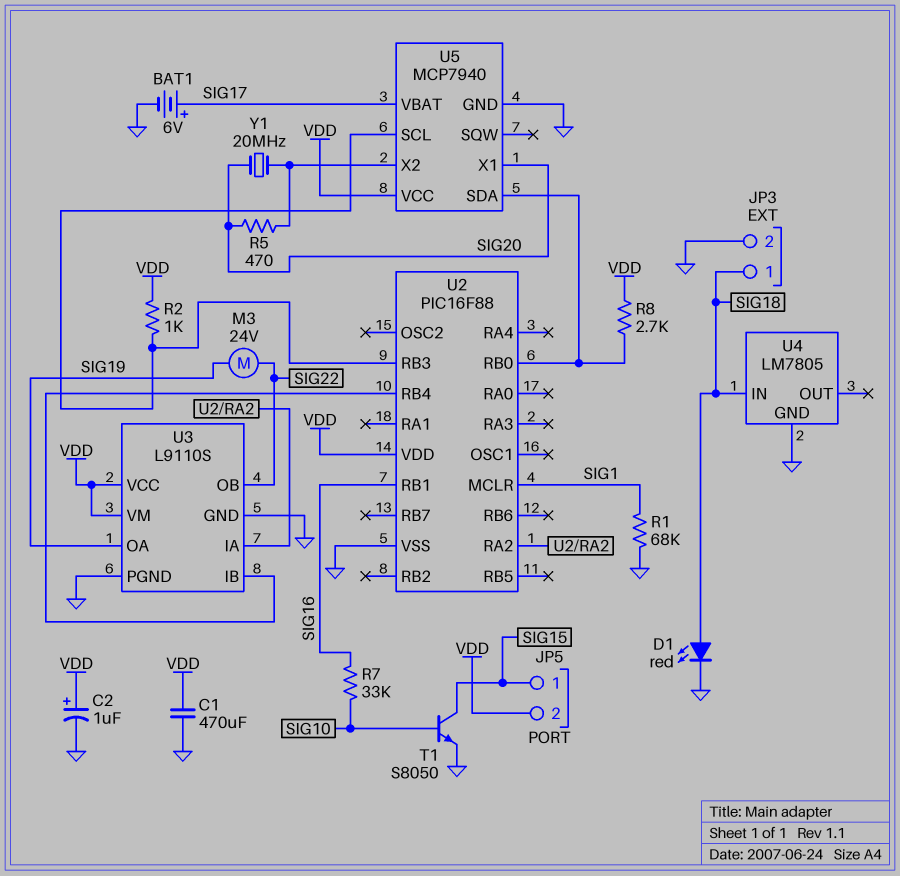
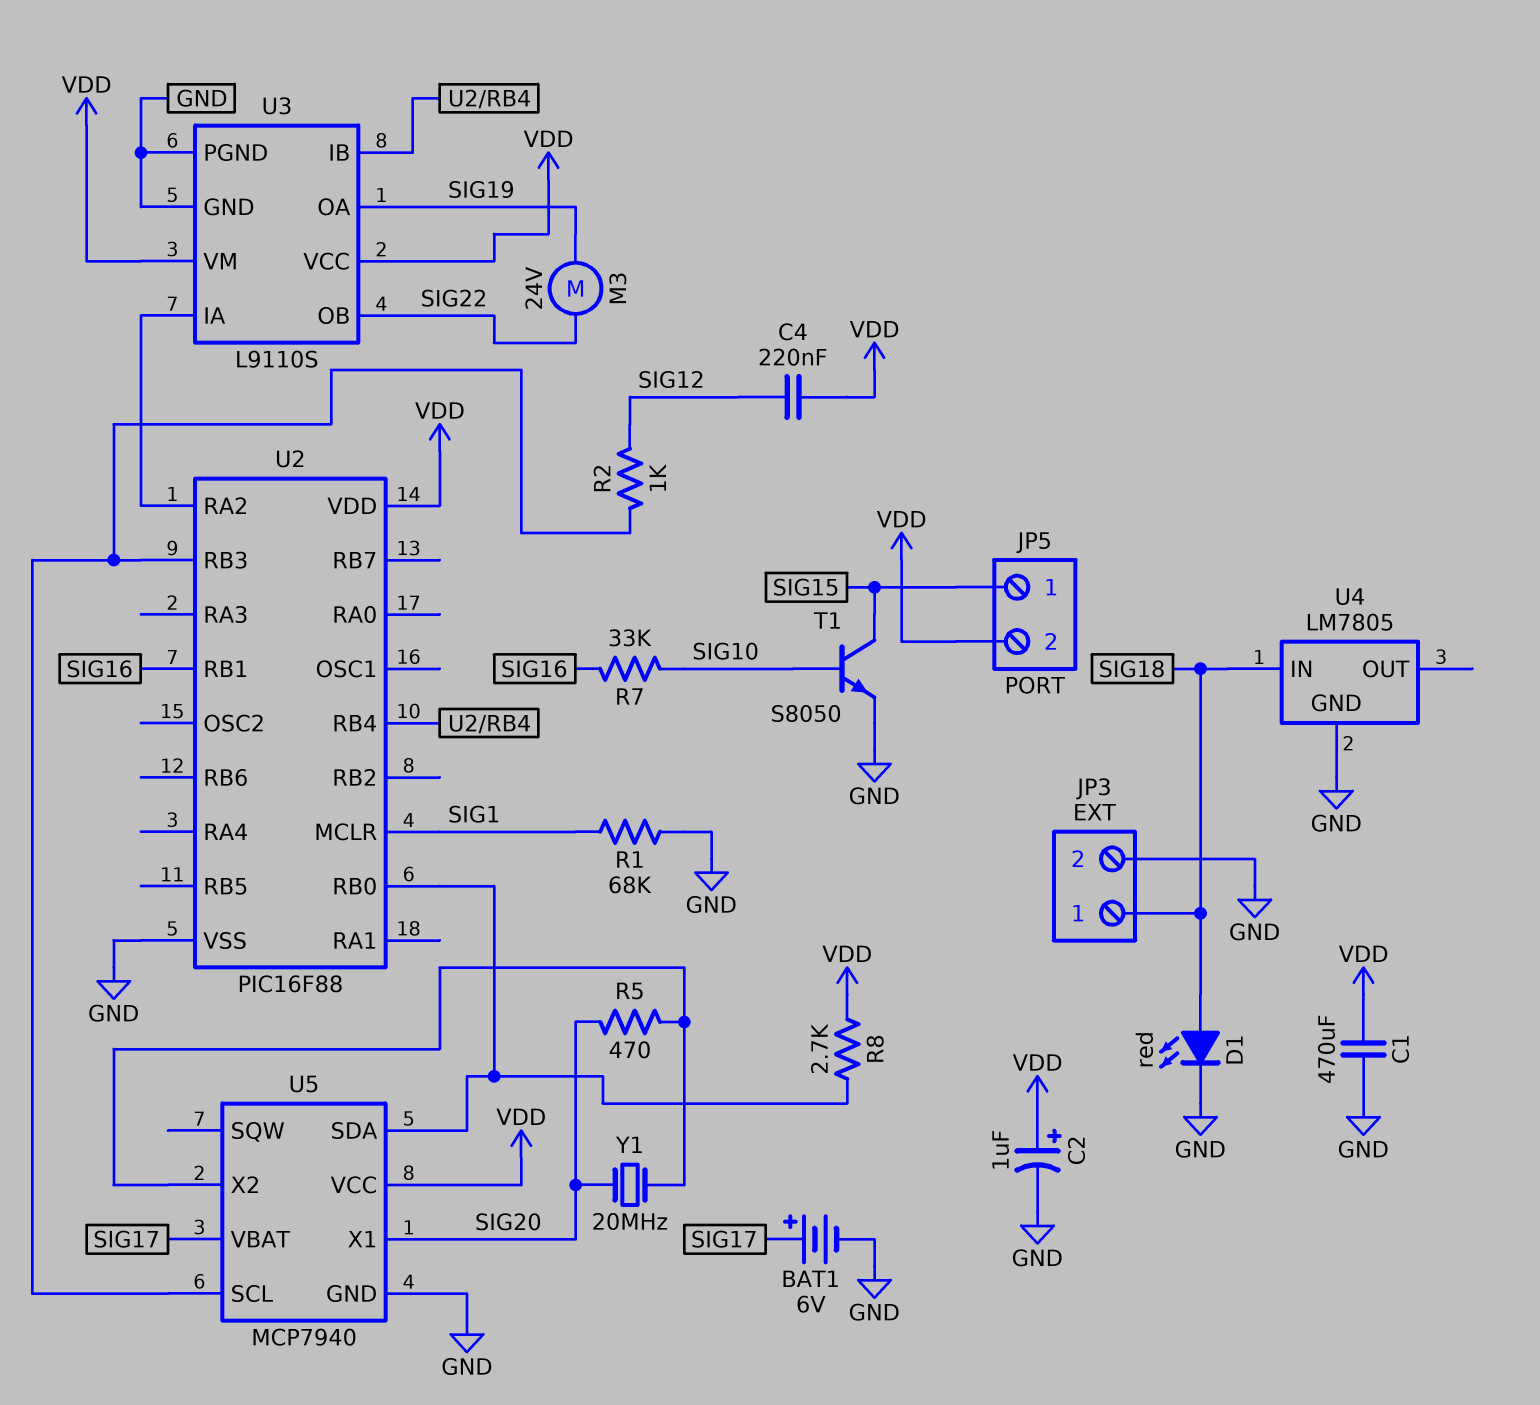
C4: none -> 220nF (SIG12, VDD)
R2: 1k (U2/RB3, VDD) -> 1k (SIG12, U2/RB3)

